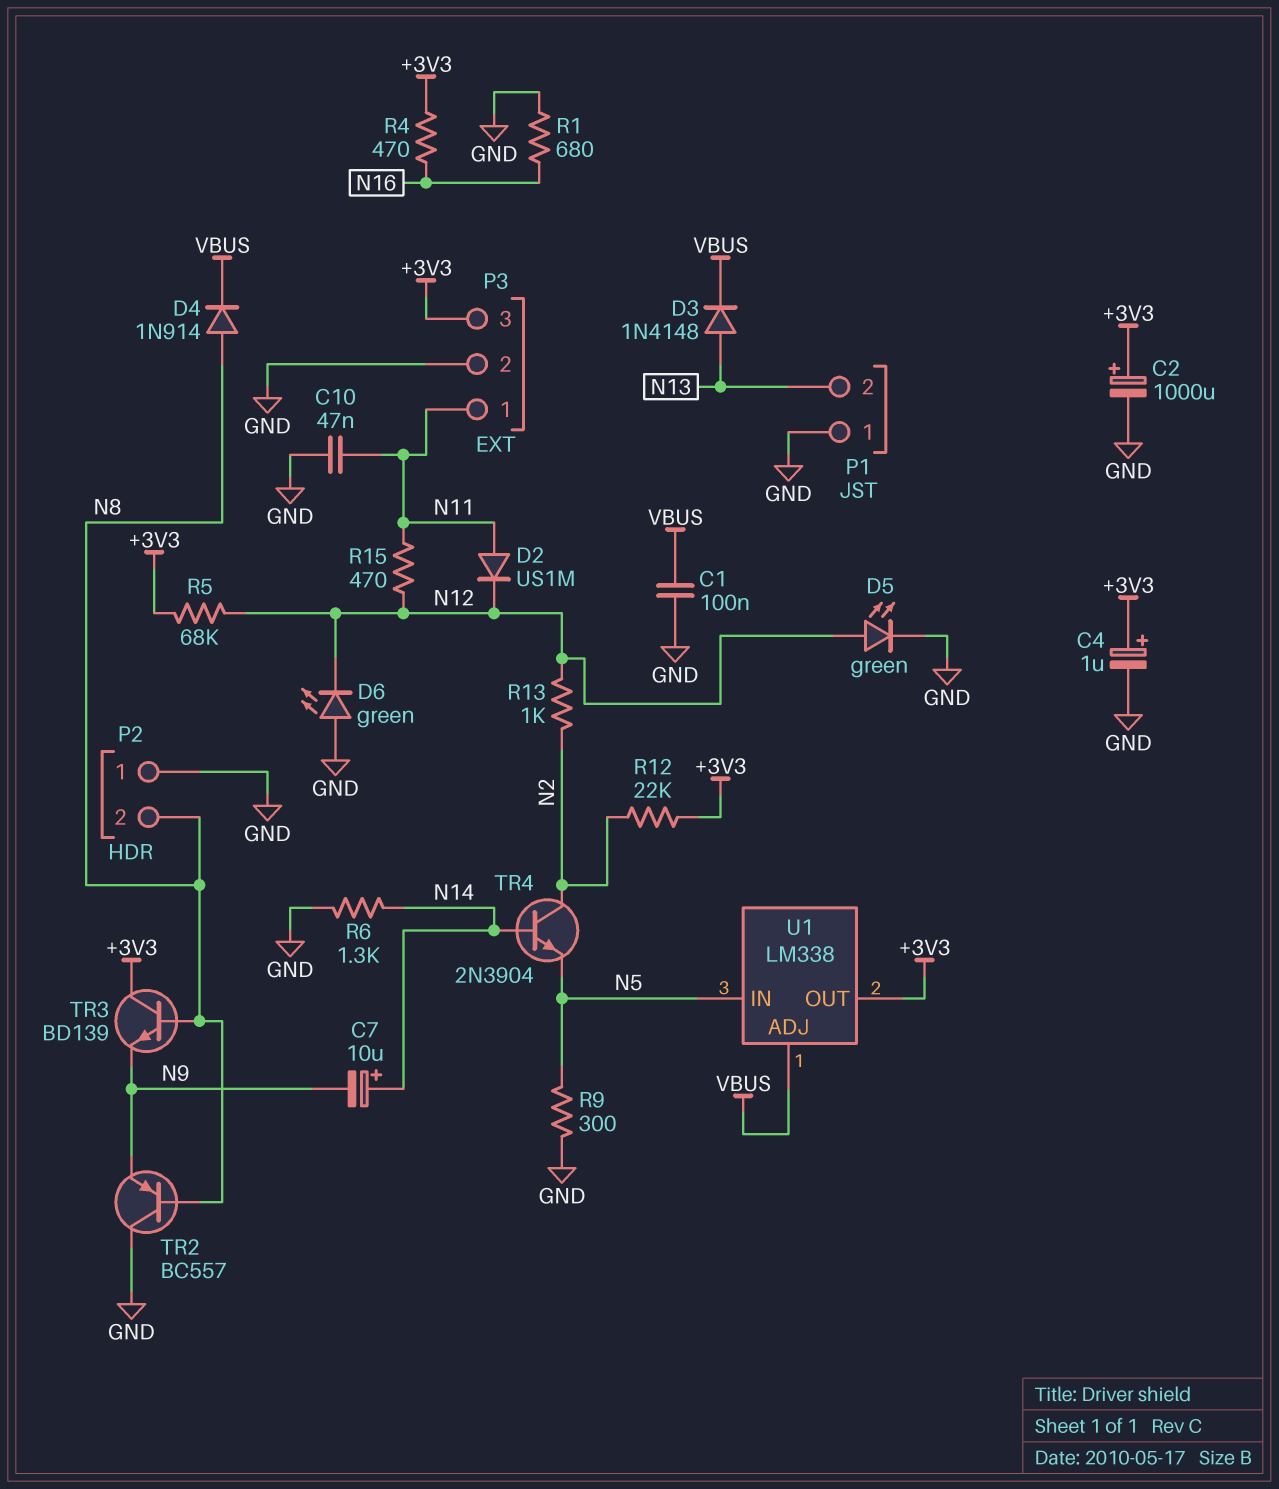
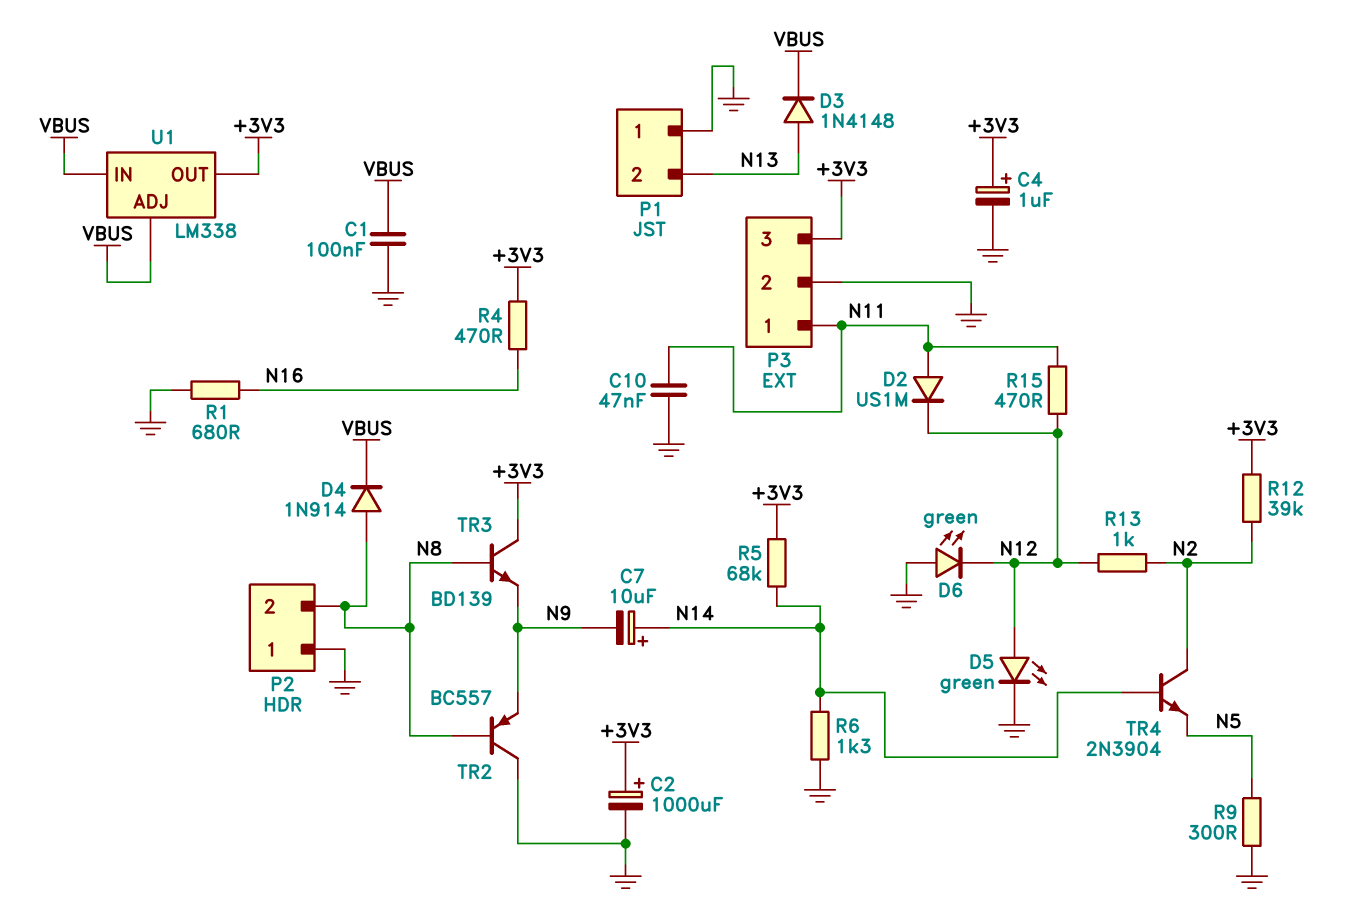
R5: 68k (+3V3, N12) -> 68k (+3V3, N14)
R12: 22k (+3V3, N2) -> 39k (+3V3, N2)
U1 pin IN: N5 -> VBUS

